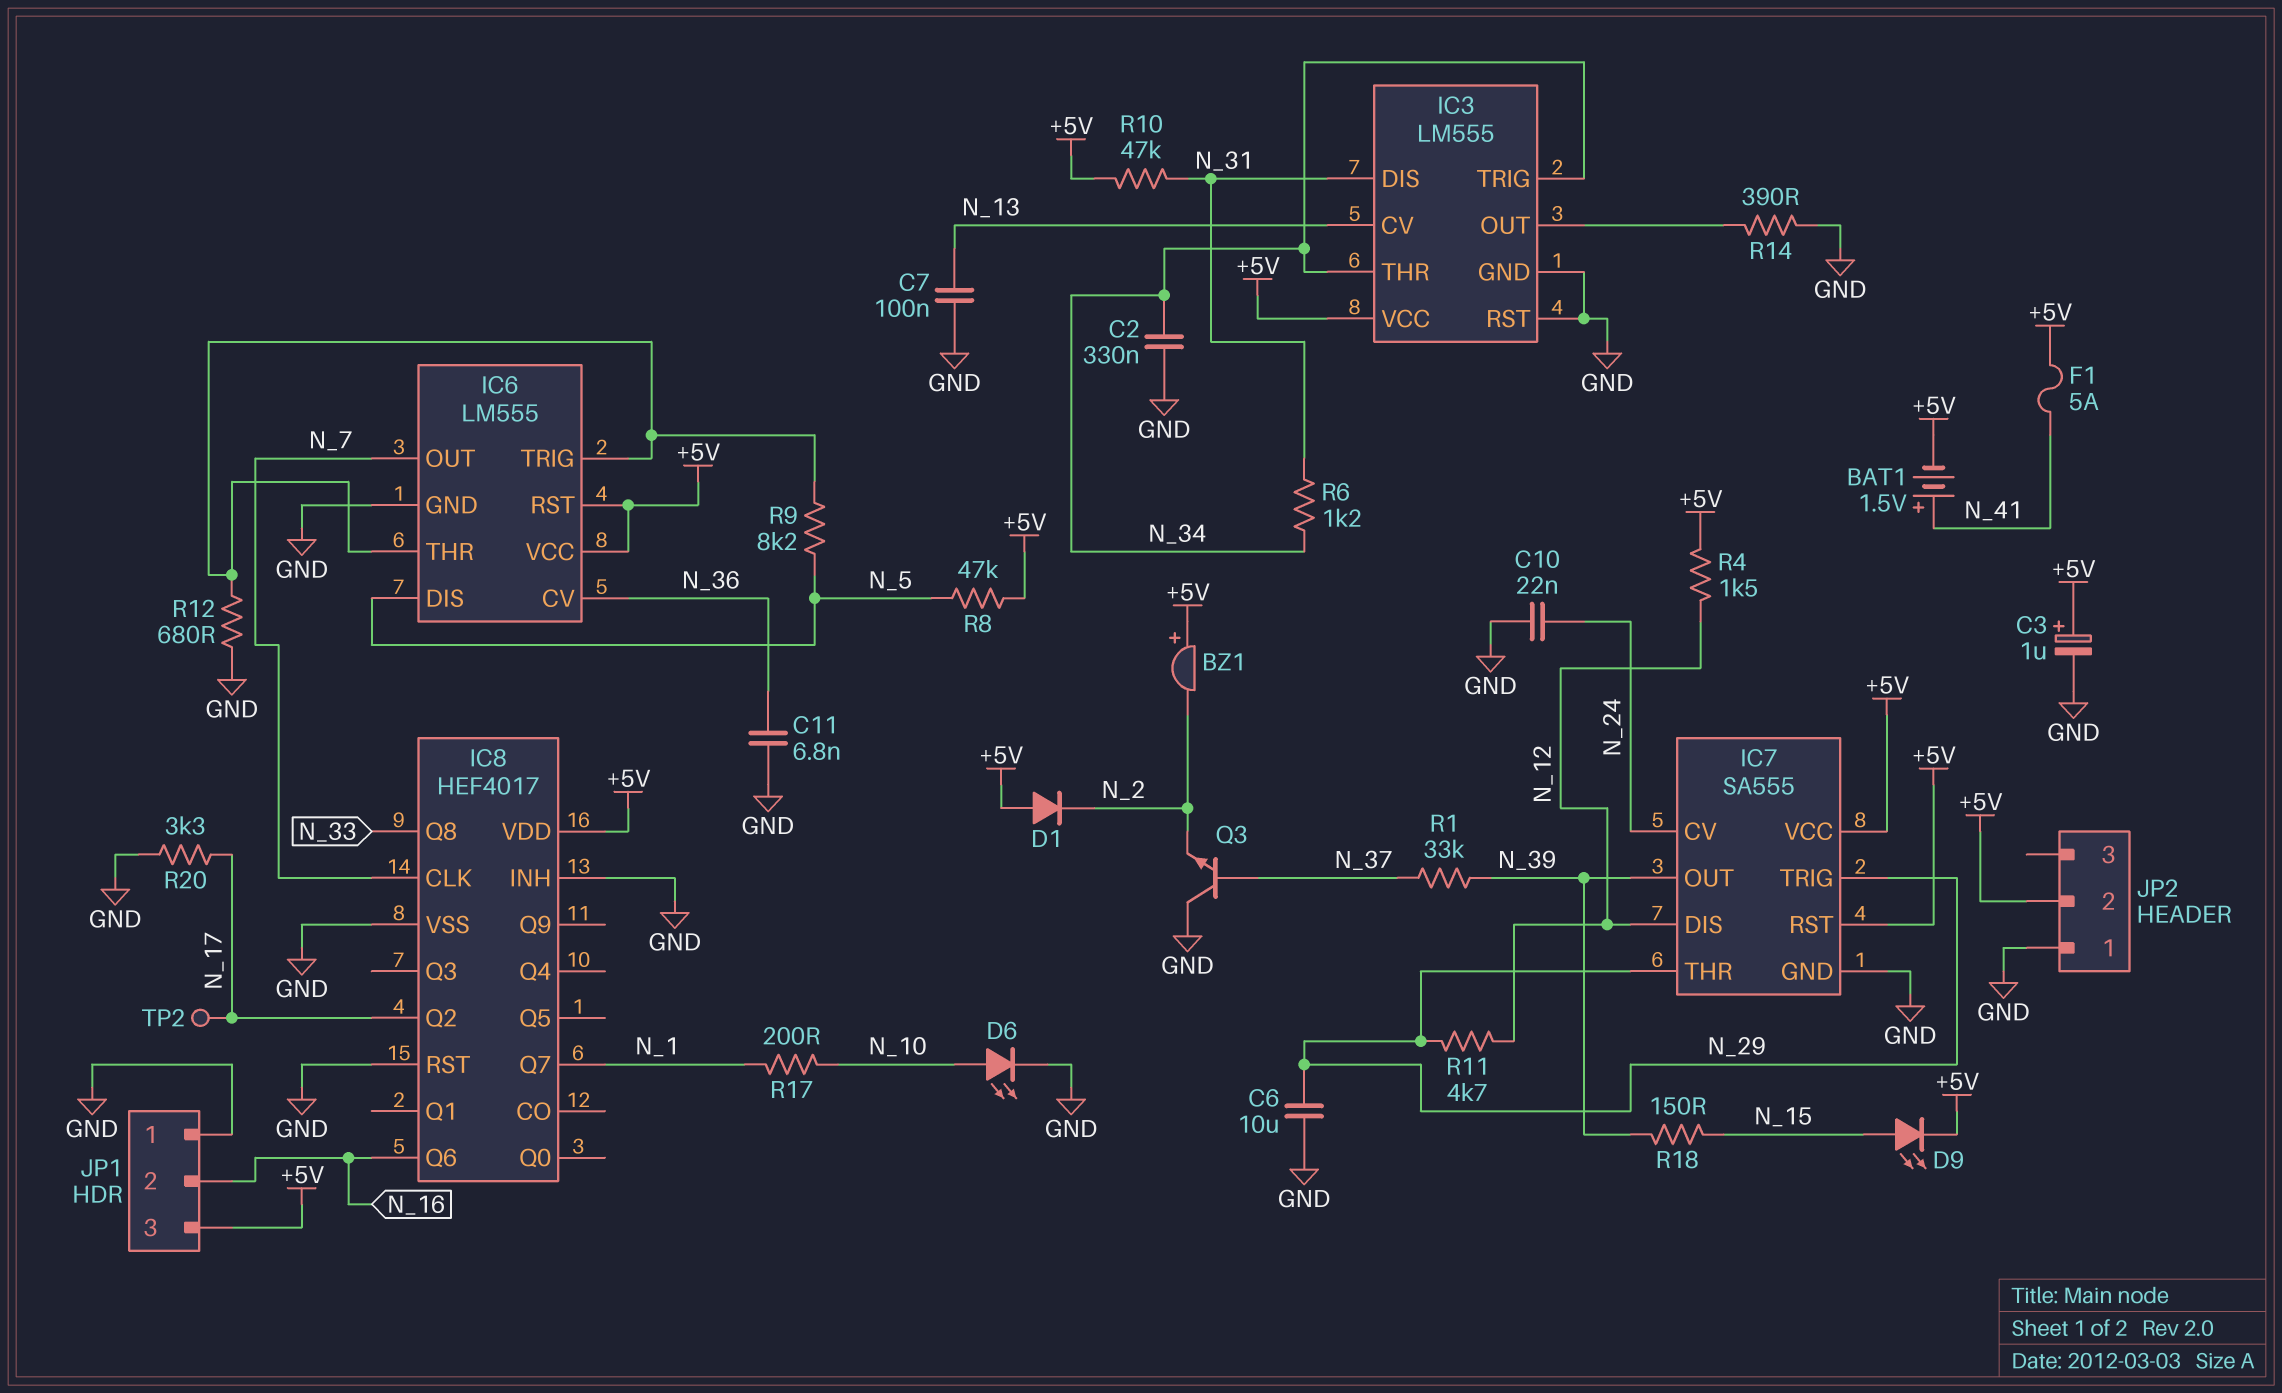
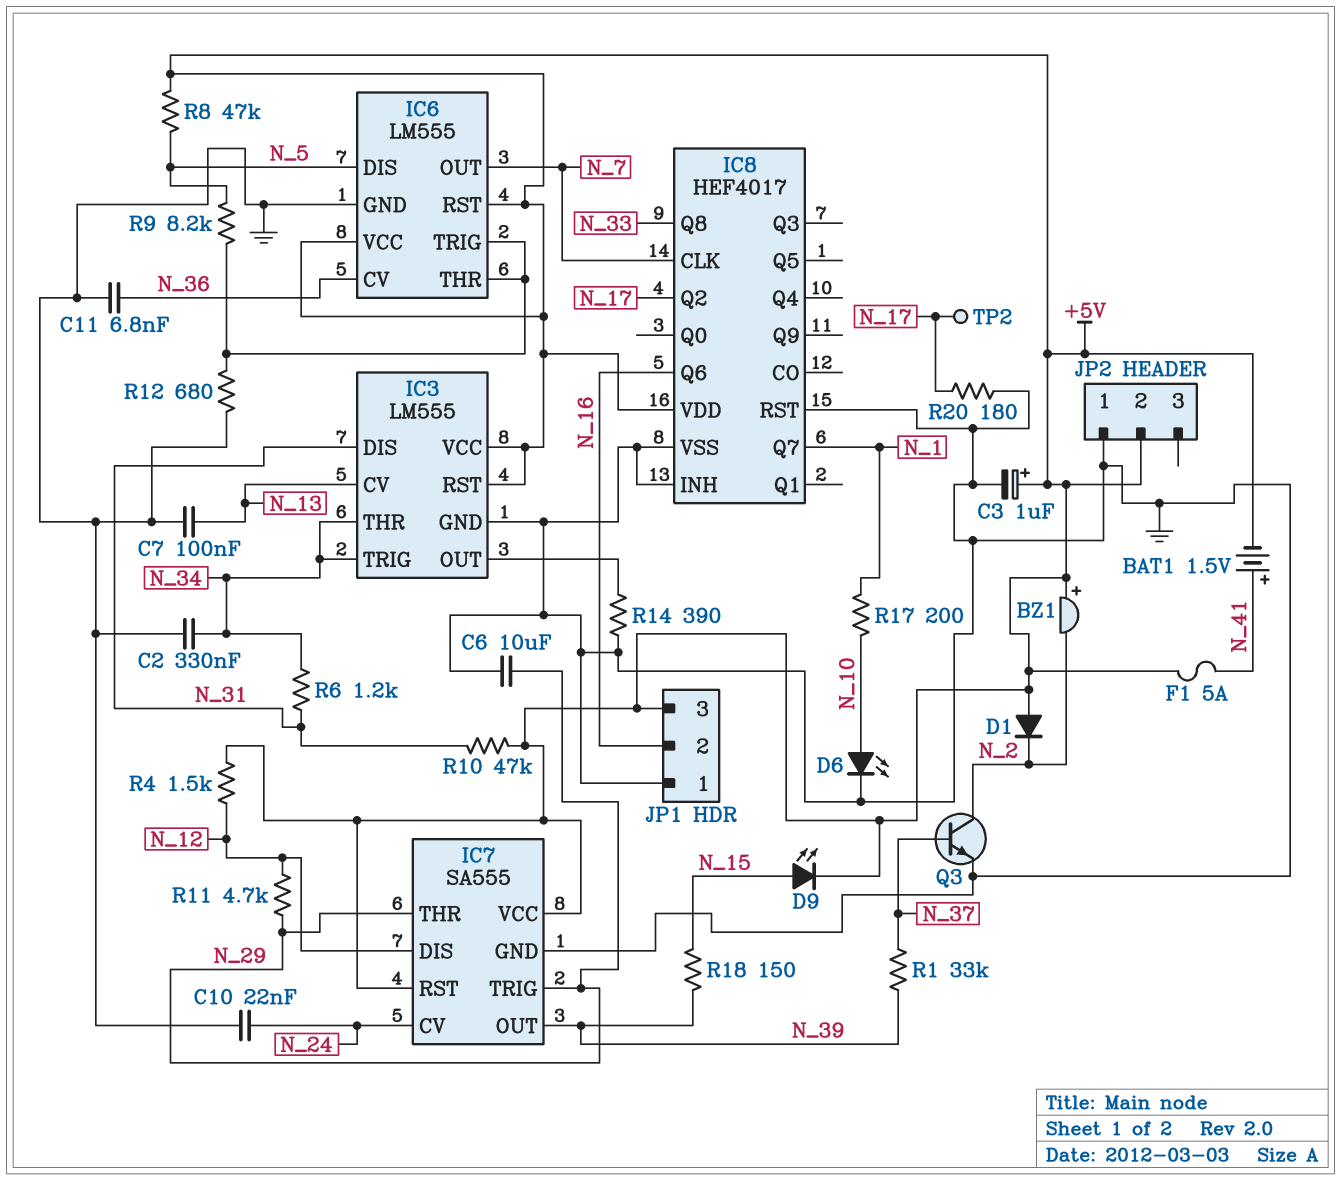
IC3 pin RST: GND -> +5V
Q3: NPN (B N_37, C GND, E N_2) -> NPN (B N_37, C N_2, E GND)
R20: 3.3k (GND, N_17) -> 180 (GND, N_17)

